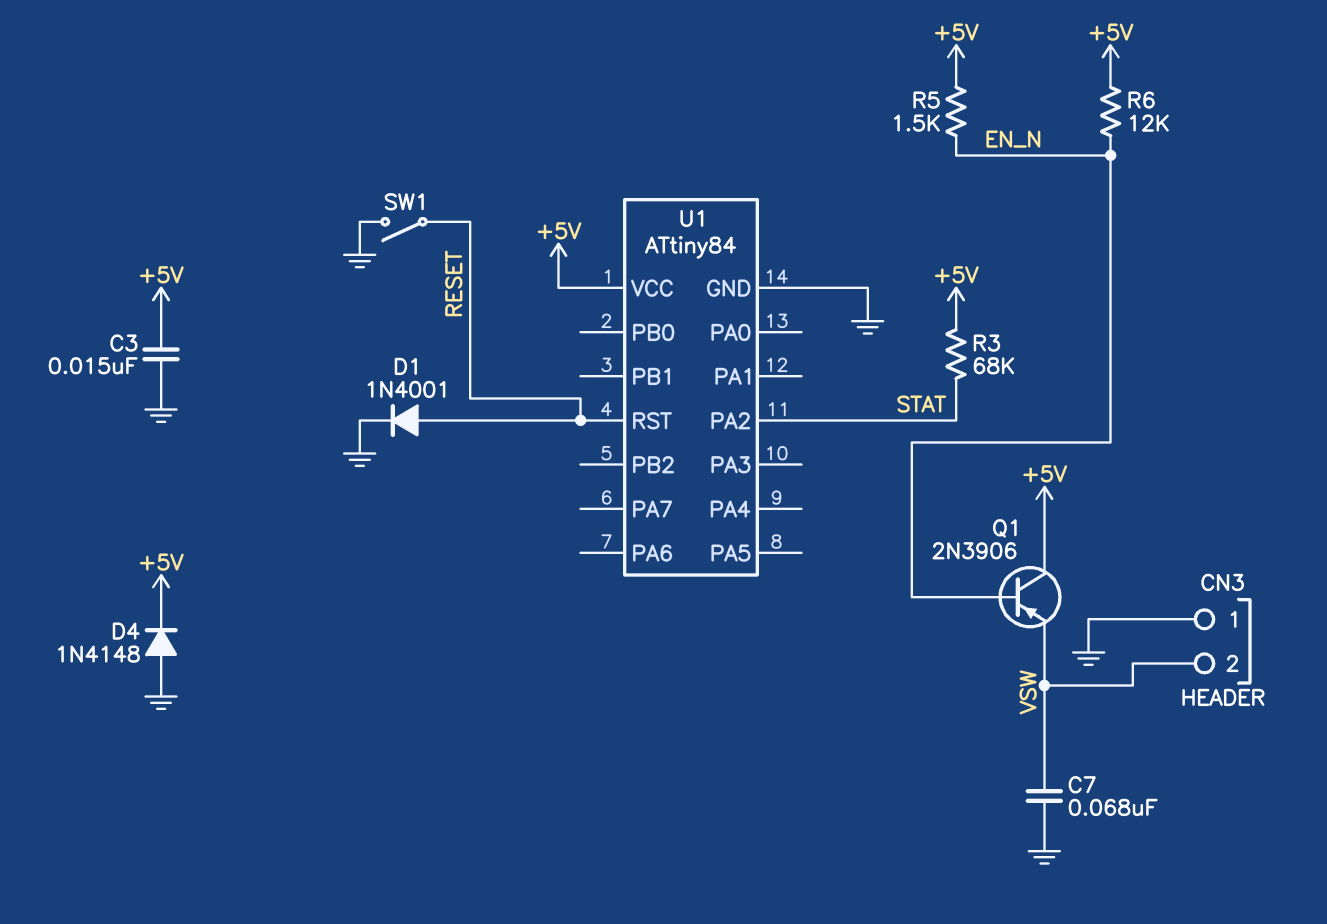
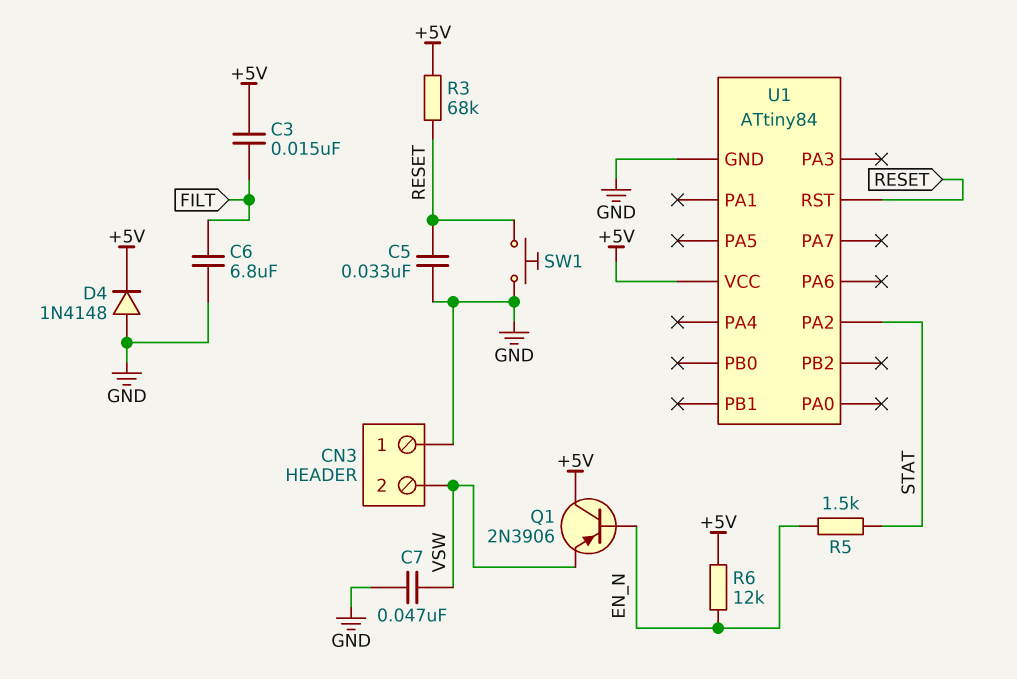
C3: 15nF (+5V, GND) -> 15nF (+5V, FILT)
C5: none -> 33nF (GND, RESET)
C6: none -> 6.8uF (FILT, GND)
C7: 68nF (GND, VSW) -> 47nF (GND, VSW)
D1: diode 1N4001 (A RESET, K GND) -> none
R3: 68k (+5V, STAT) -> 68k (+5V, RESET)
R5: 1.5k (+5V, EN_N) -> 1.5k (EN_N, STAT)
SW1: switch (GND, RESET) -> button (GND, RESET)

